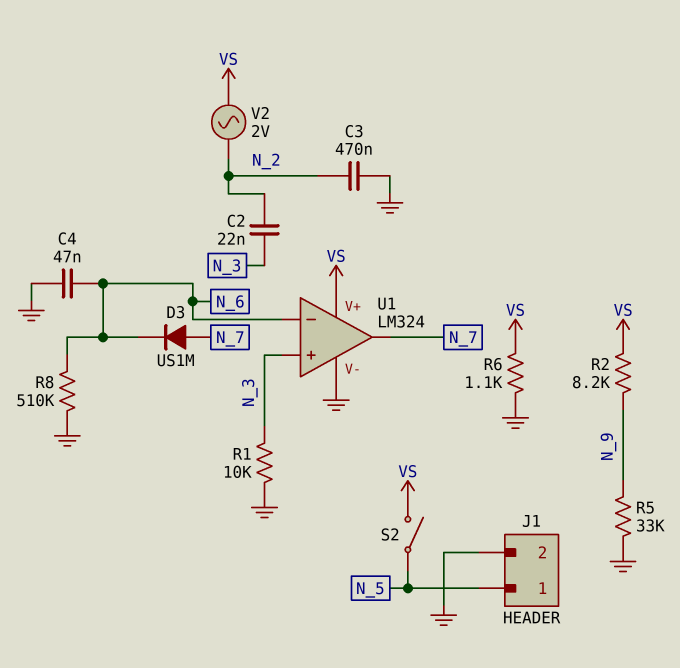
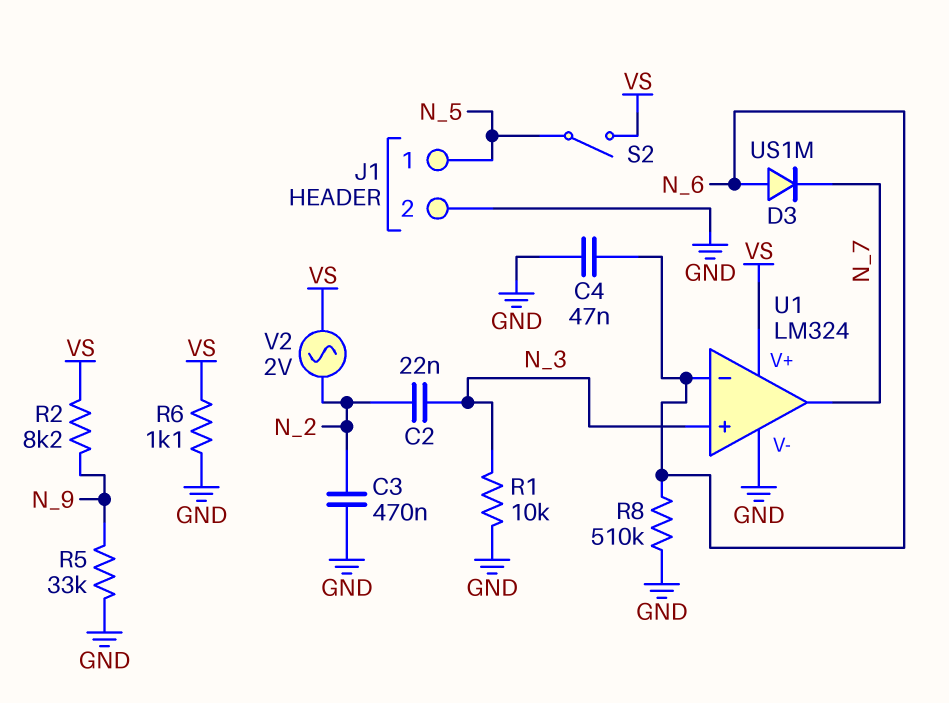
D3: diode US1M (A N_7, K N_6) -> diode US1M (A N_6, K N_7)

